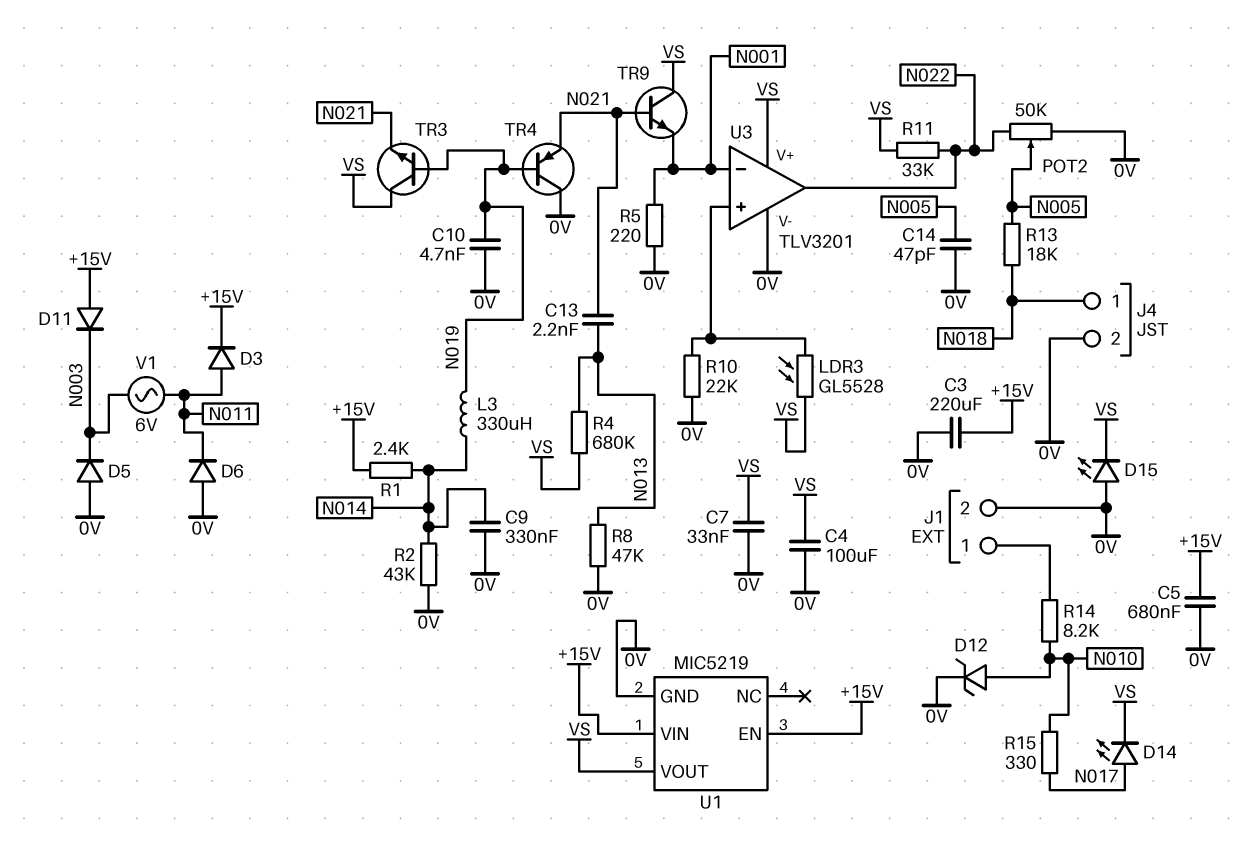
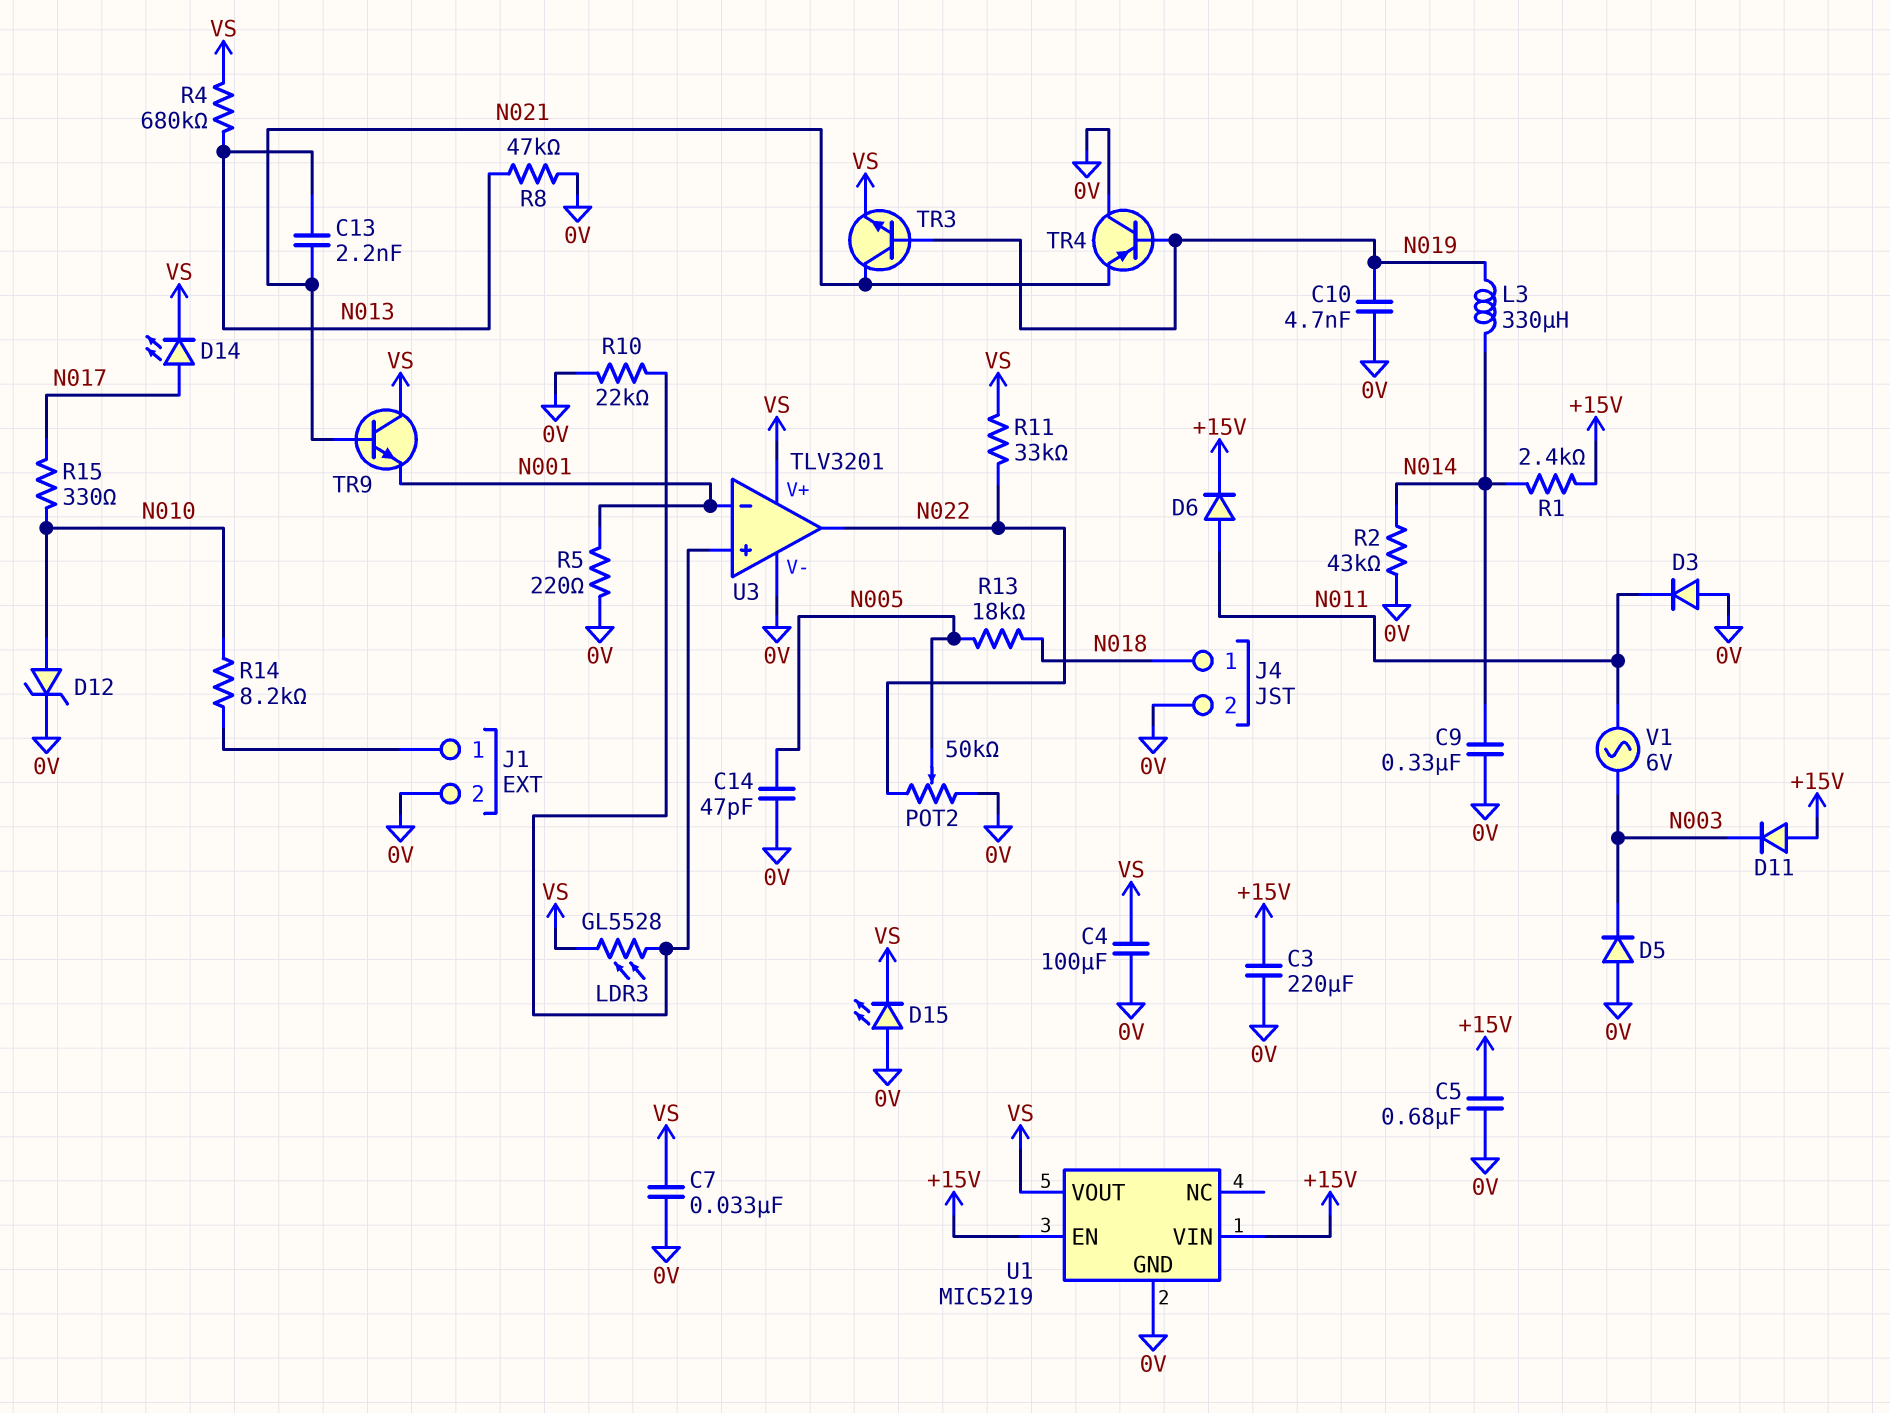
D3: diode (A N011, K +15V) -> diode (A 0V, K N011)
D6: diode (A 0V, K N011) -> diode (A N011, K +15V)
TR3: NPN (B N019, C VS, E N021) -> NPN (B N019, C N021, E VS)

